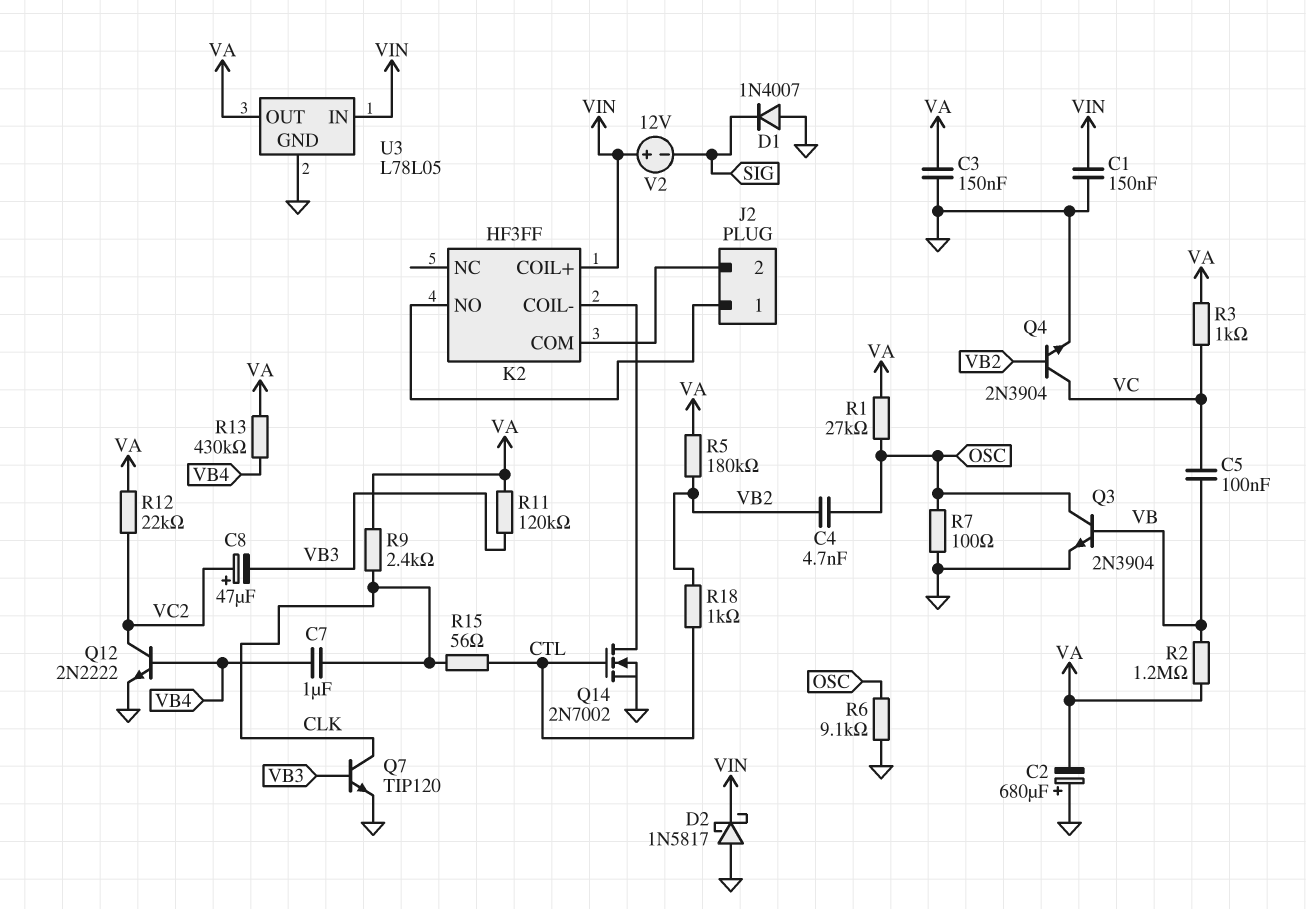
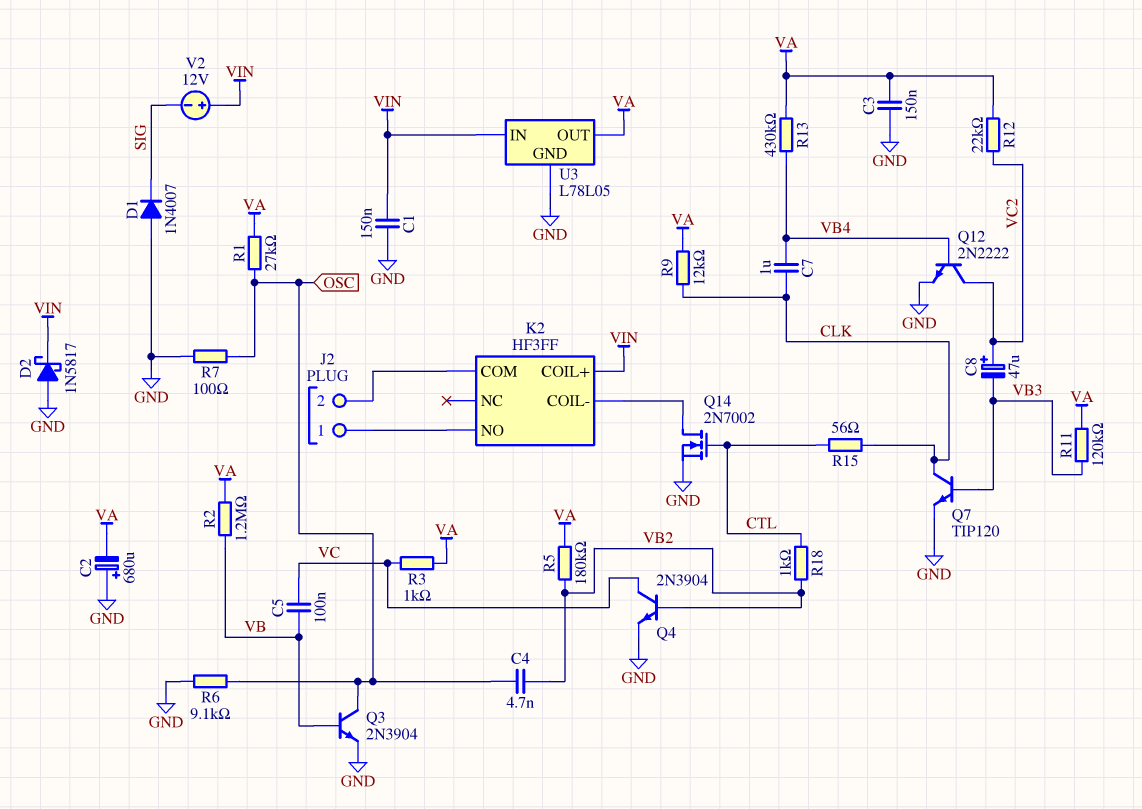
R9: 2.4k (CLK, VA) -> 12k (CLK, VA)

